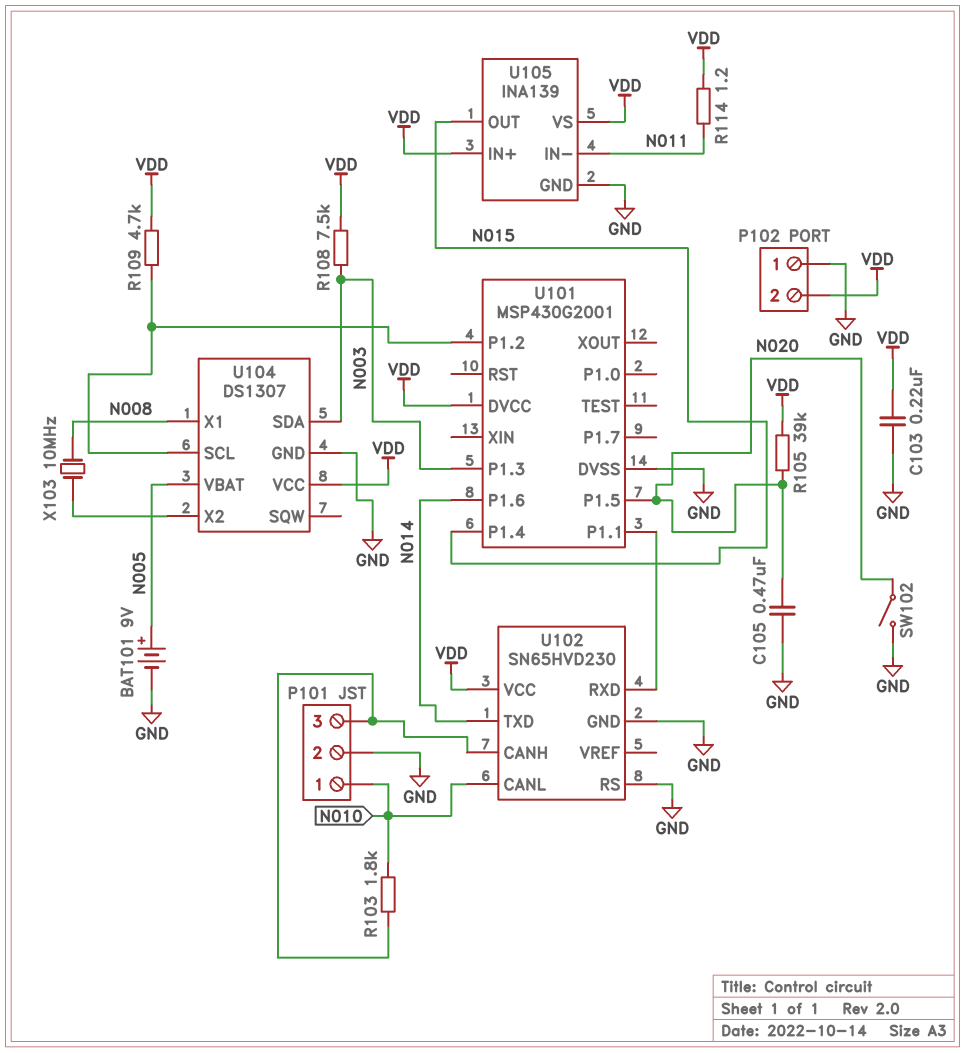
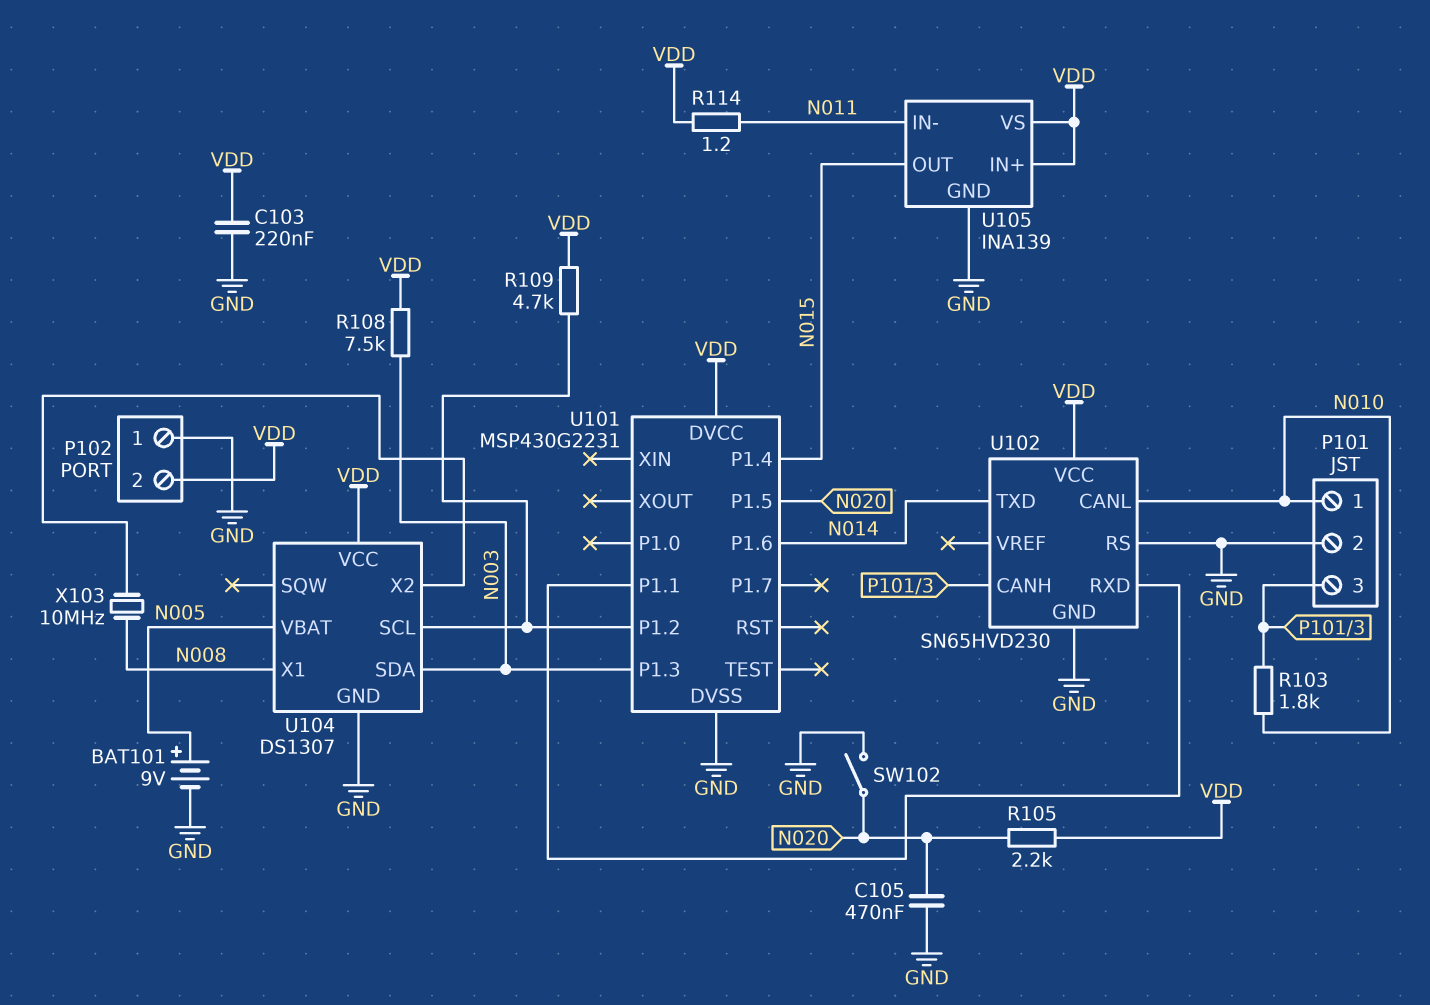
R105: 39k (N020, VDD) -> 2.2k (N020, VDD)
U101: MSP430G2001 -> MSP430G2231

